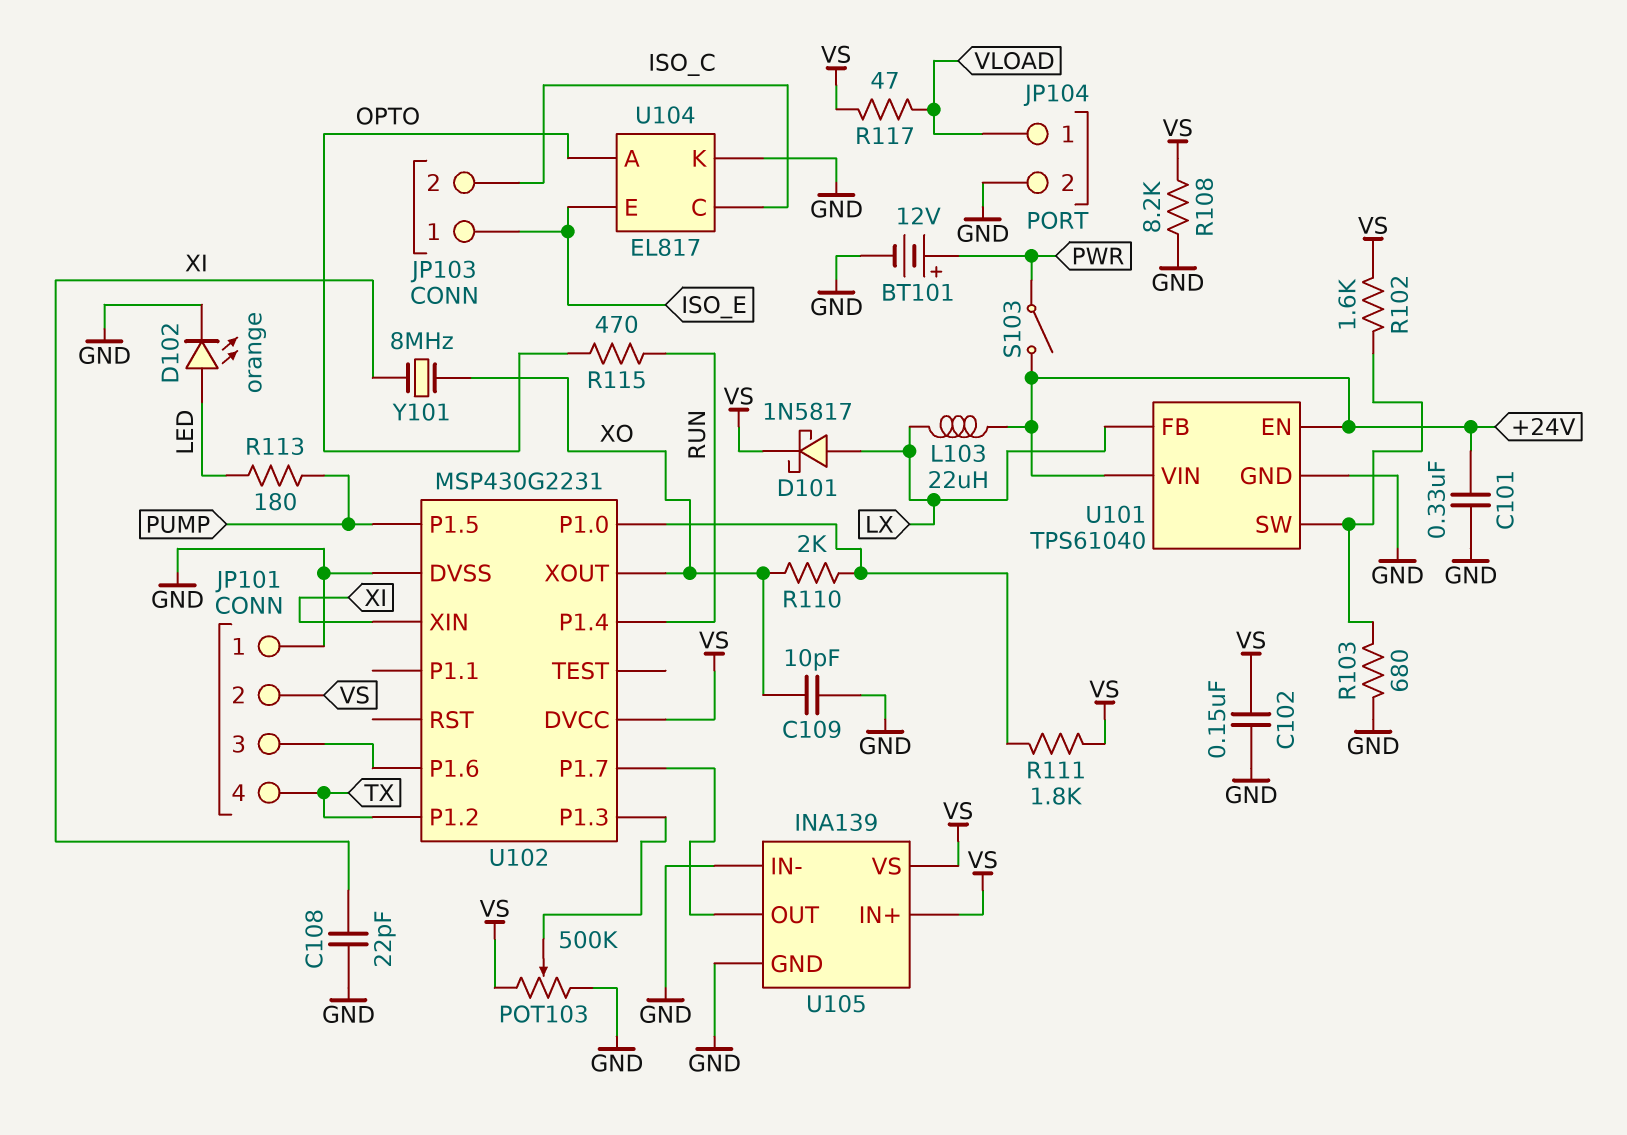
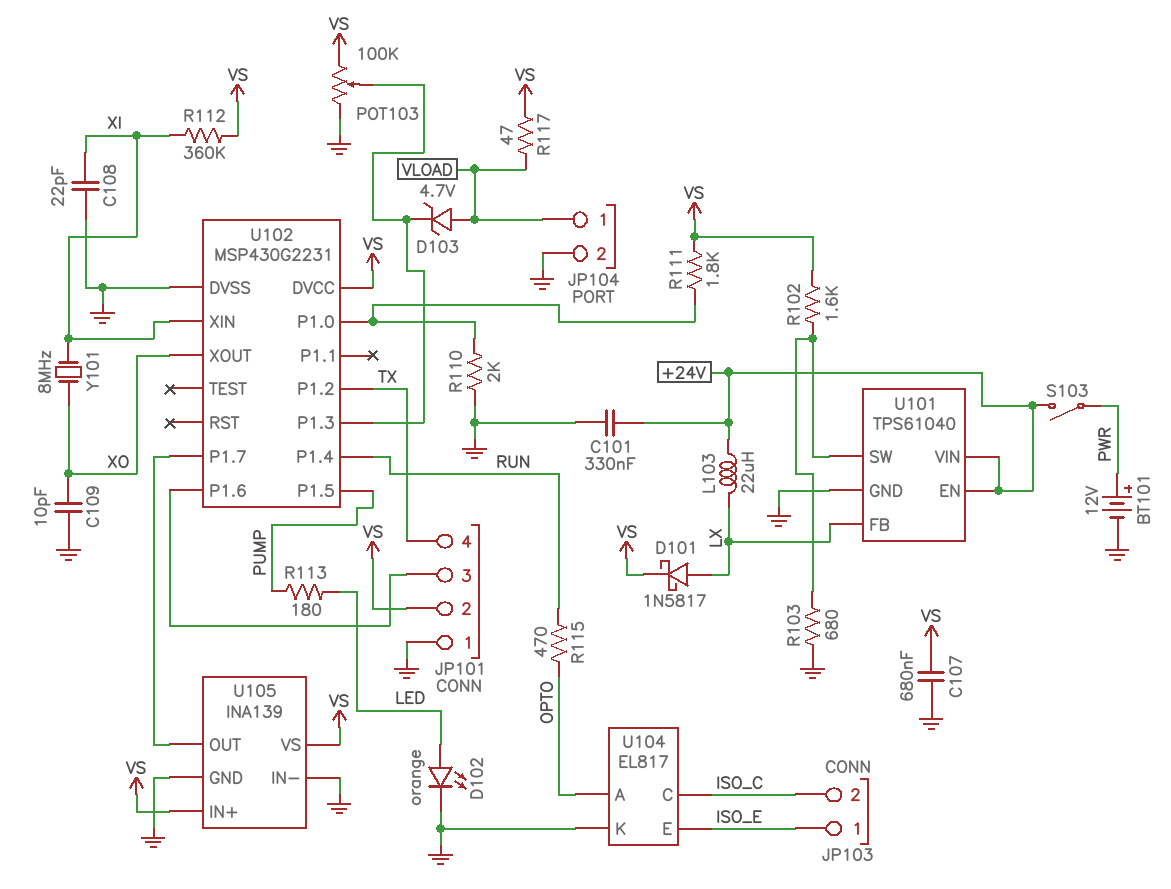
C102: 150nF (GND, VS) -> none
C107: none -> 680nF (GND, VS)
D103: none -> zener 4.7V (A VLOAD, K U102/P1.3)
POT103: 500k (GND, VS, wiper U102/P1.3) -> 100k (GND, VS, wiper U102/P1.3)
R108: 8.2k (GND, VS) -> none
R110: 2k (U102/P1.0, XO) -> 2k (GND, U102/P1.0)
R112: none -> 360k (VS, XI)

